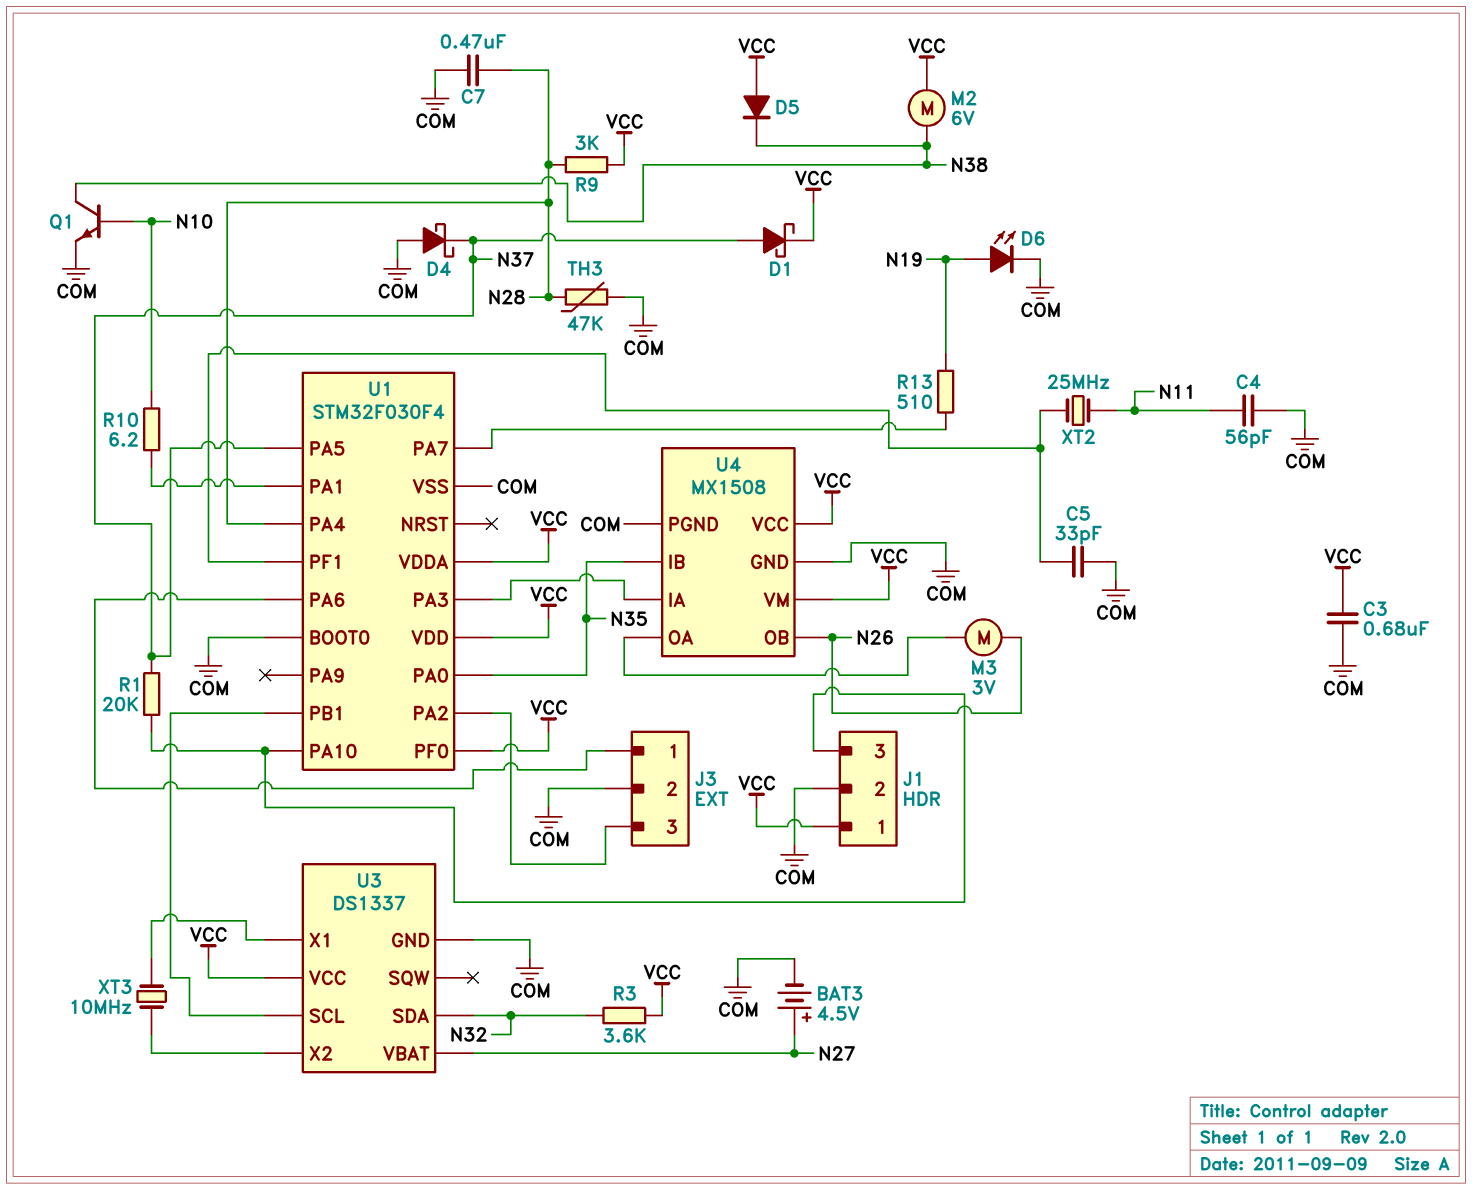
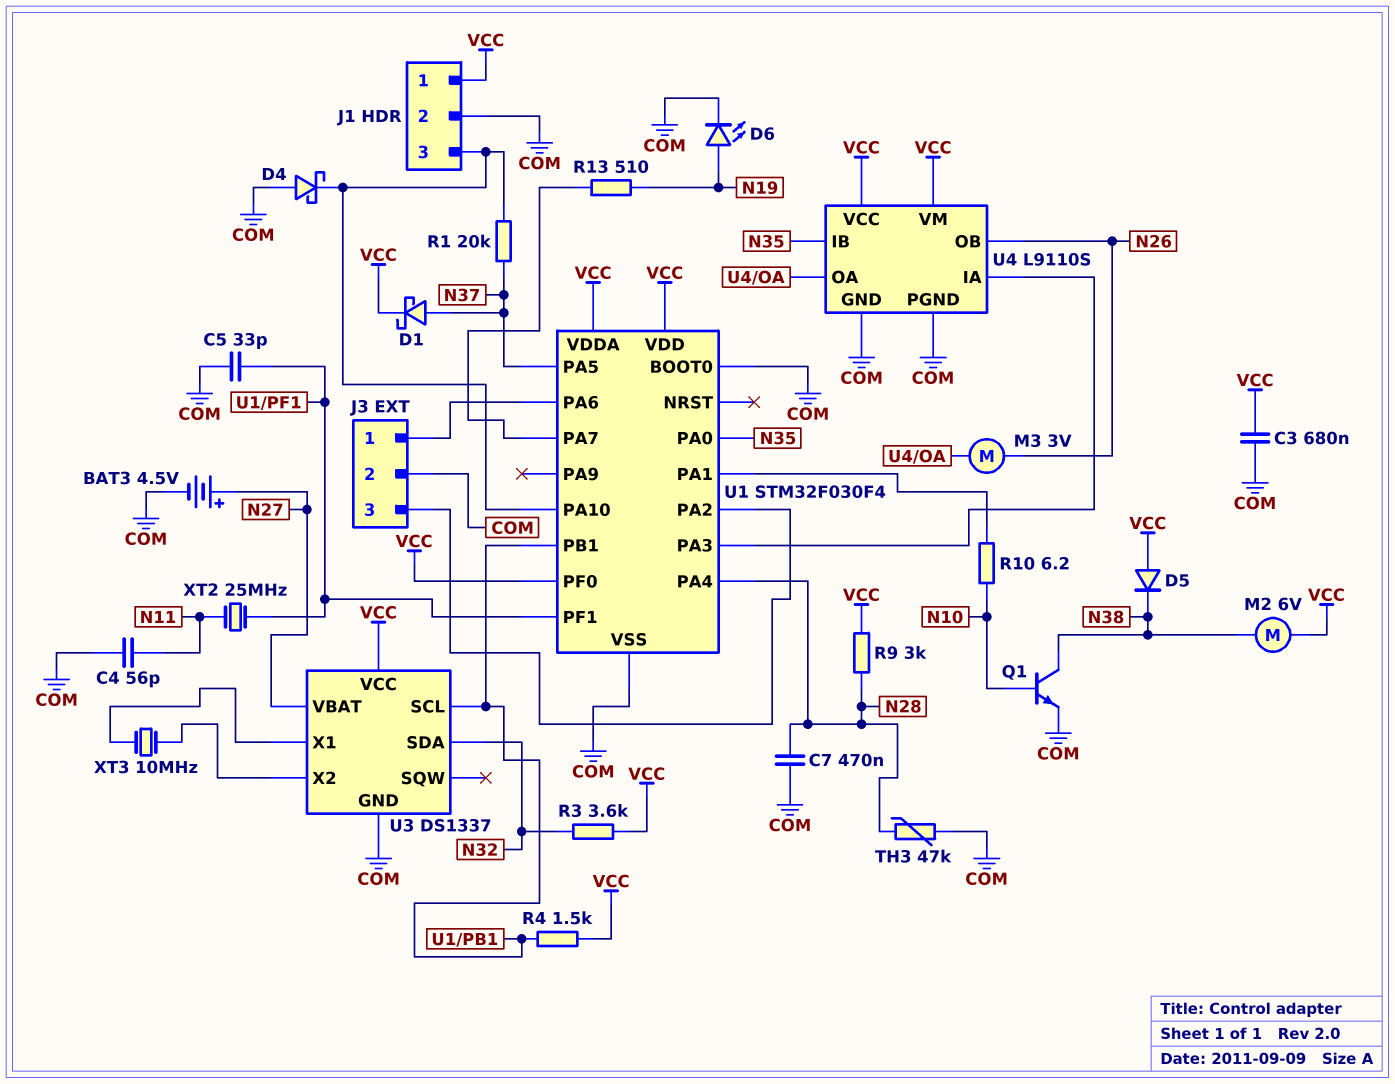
D4: schottky (A COM, K N37) -> schottky (A COM, K J1/3)
R4: none -> 1.5k (U1/PB1, VCC)
U4: MX1508 -> L9110S

